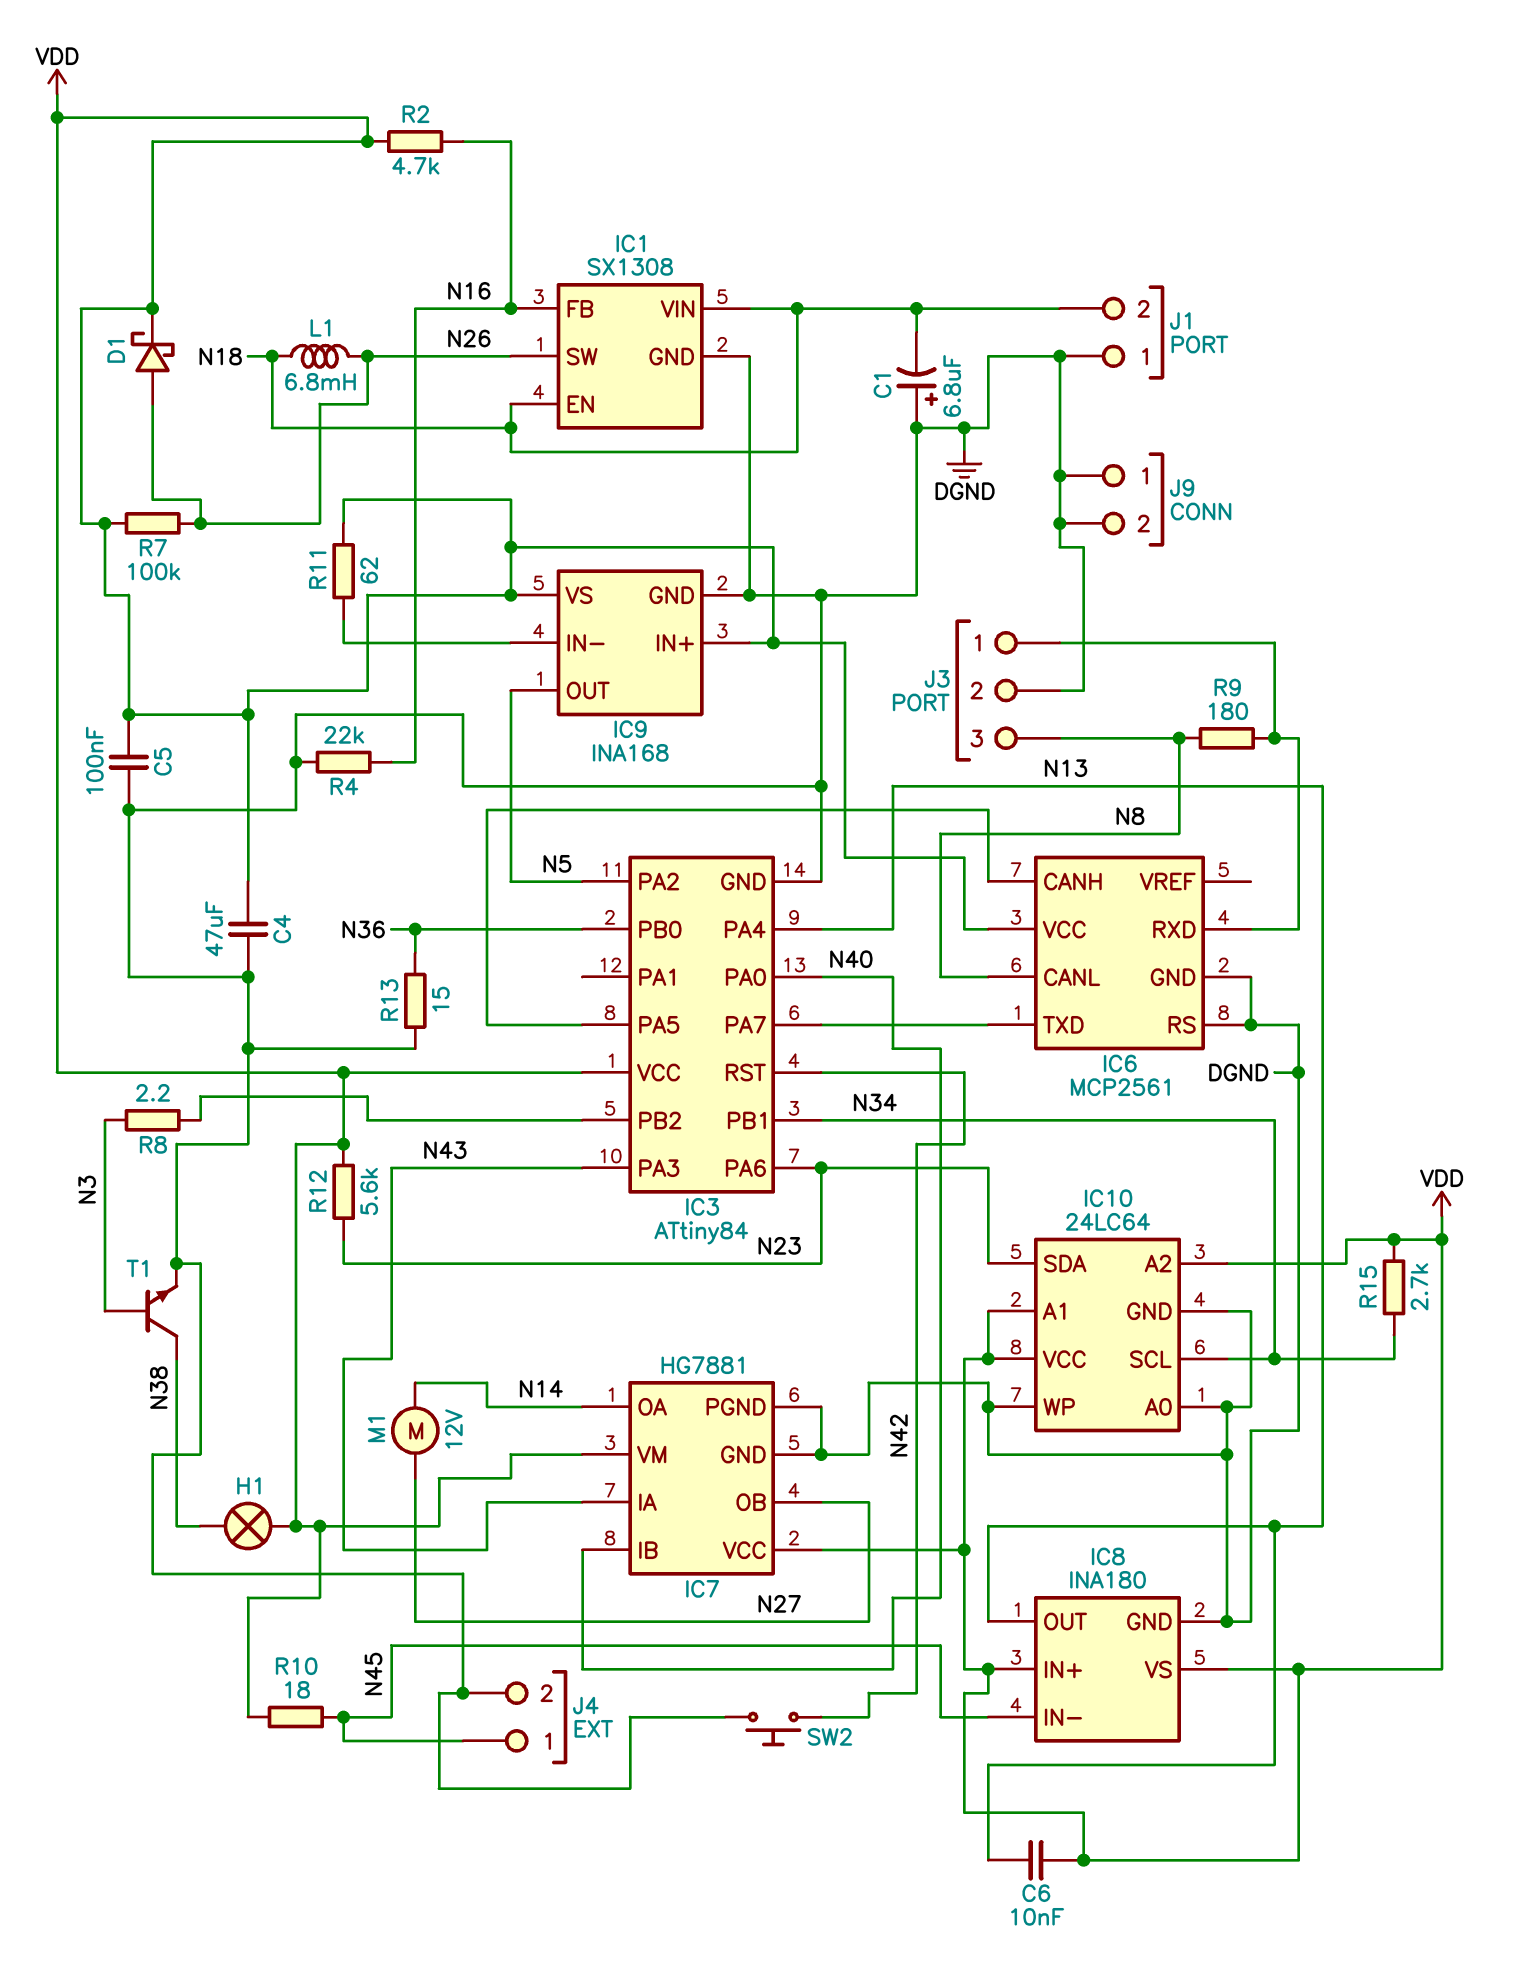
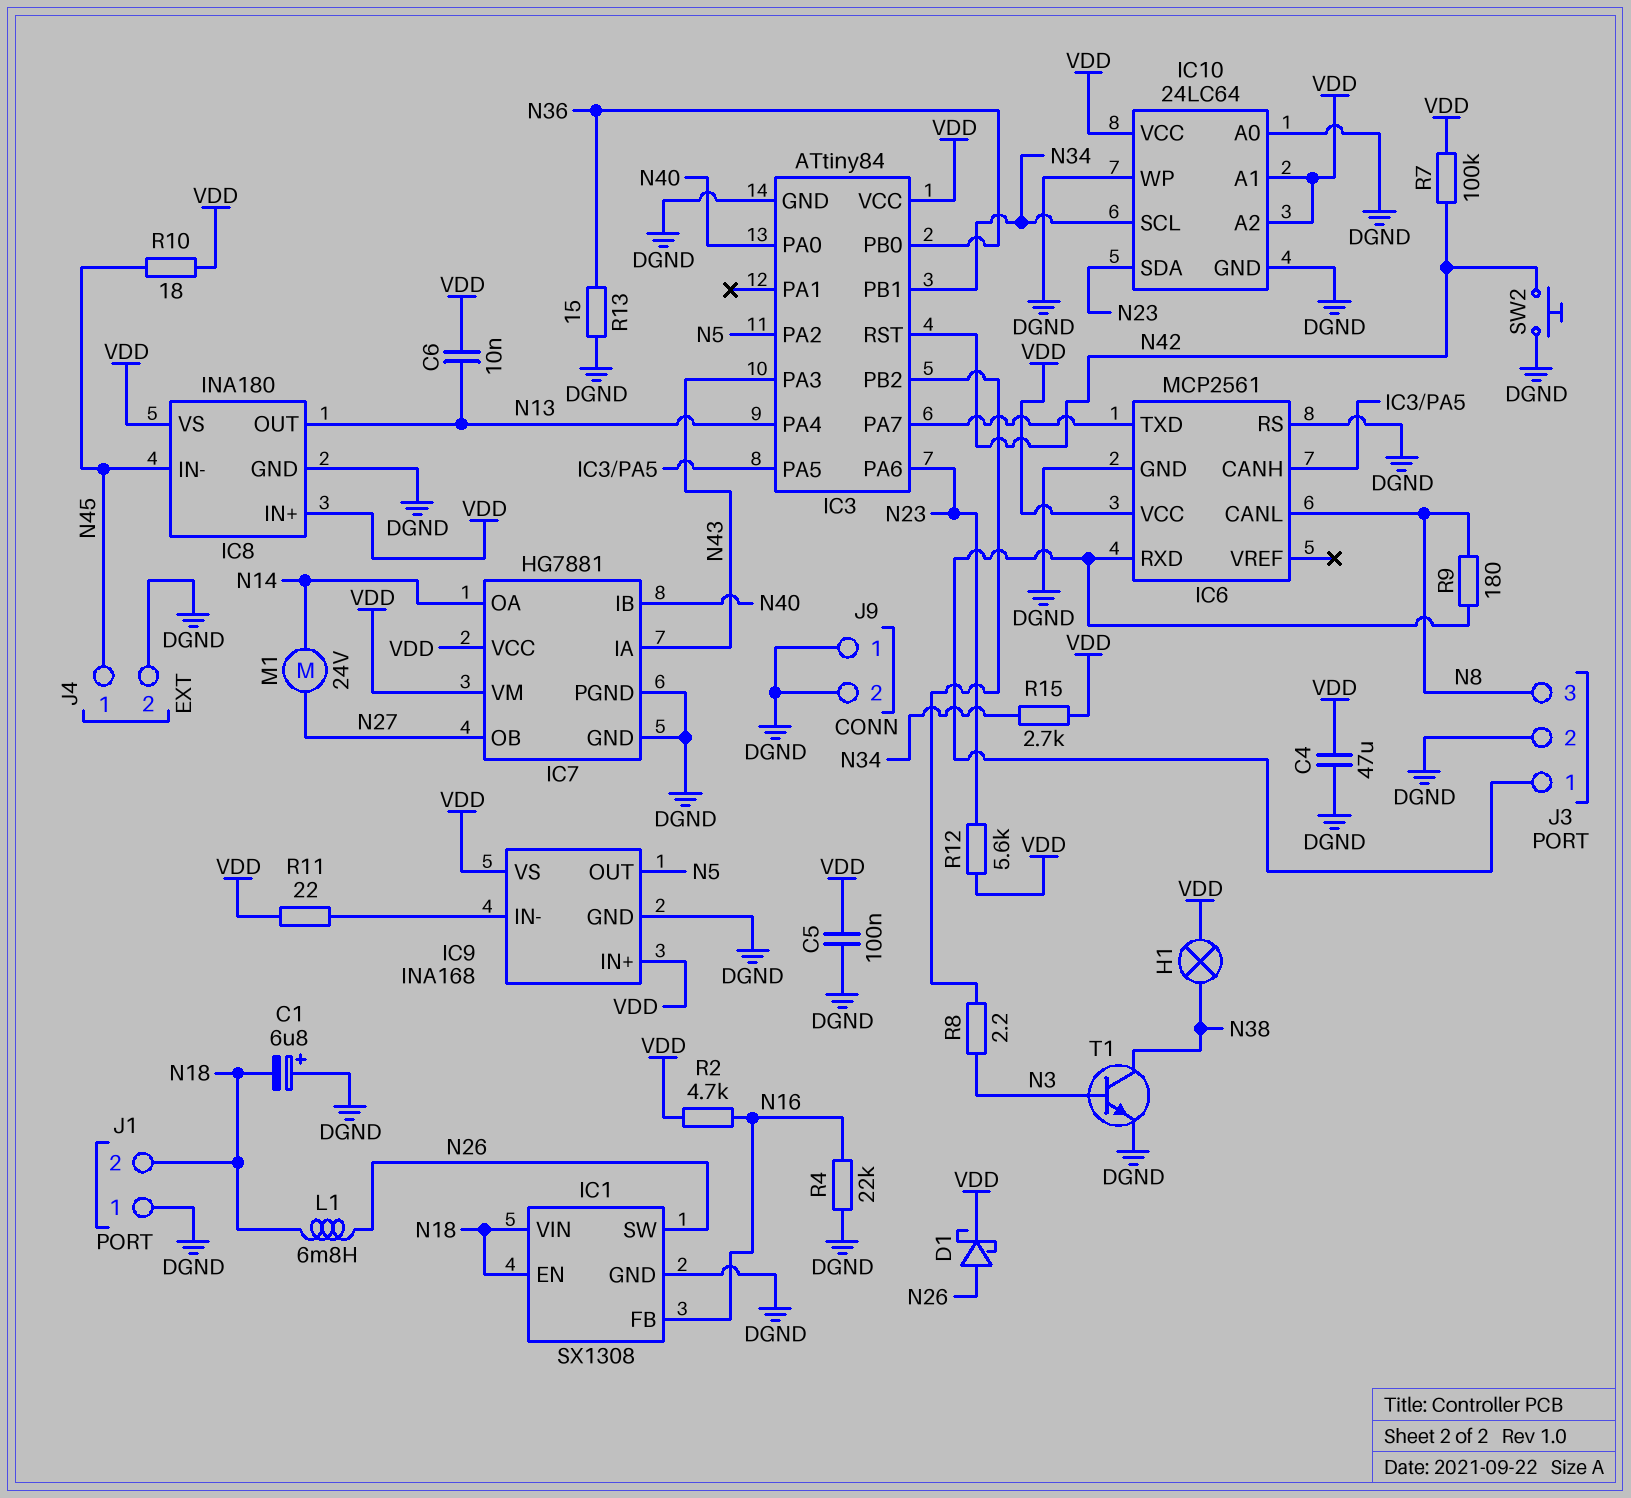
M1: motor 12V (N14, N27) -> motor 24V (N14, N27)
R7: 100k (N26, VDD) -> 100k (N42, VDD)
R11: 62 (IC9/IN-, VDD) -> 22 (IC9/IN-, VDD)

